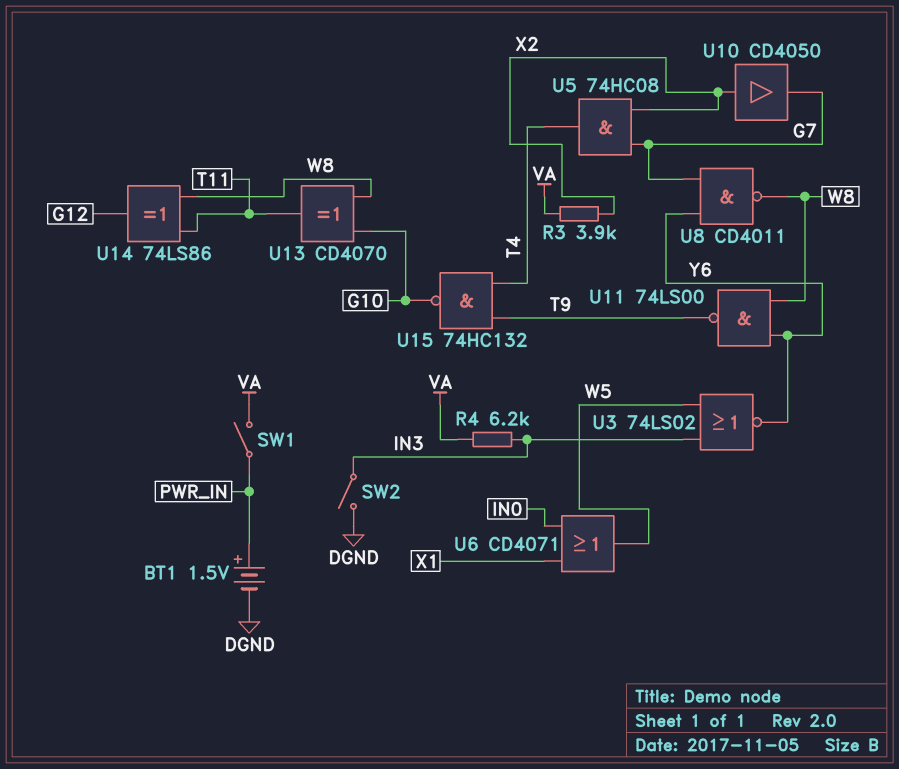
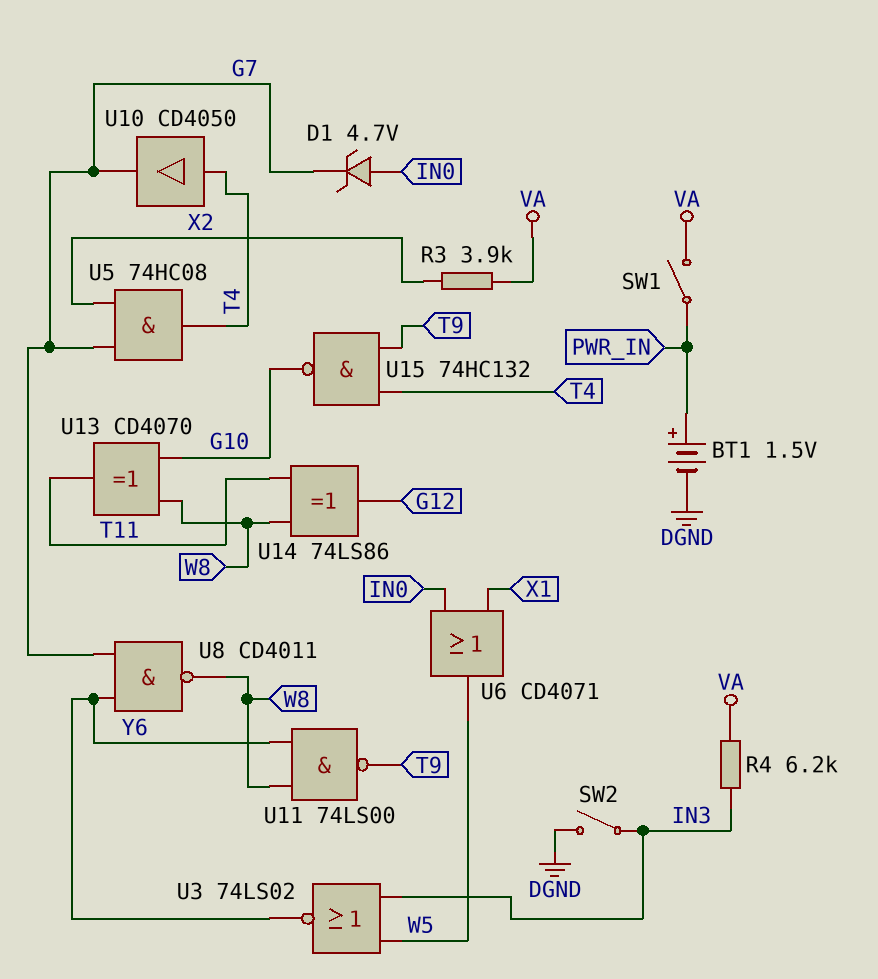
D1: none -> zener 4.7V (A IN0, K G7)
U10: buffer CD4050 (in X2, out G7) -> buffer CD4050 (in T4, out G7)

